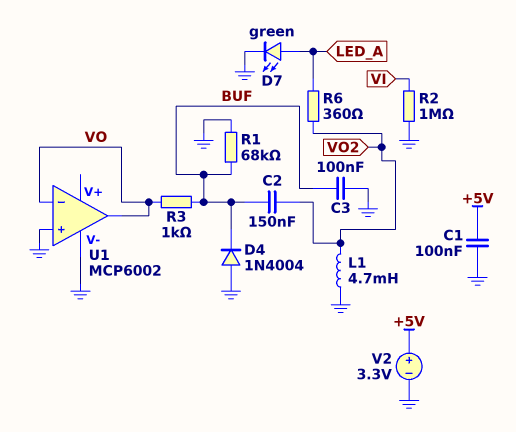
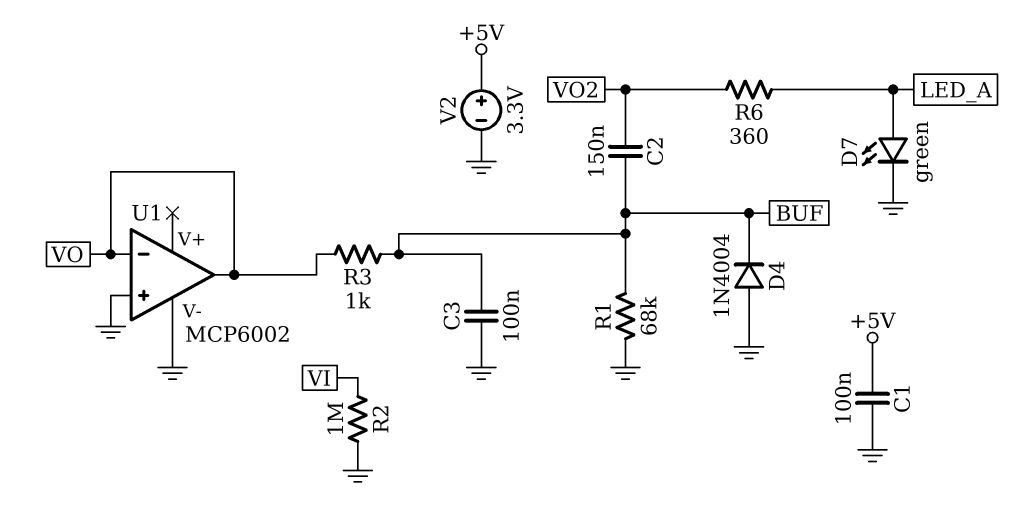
L1: 4.7mH (GND, VO2) -> none

